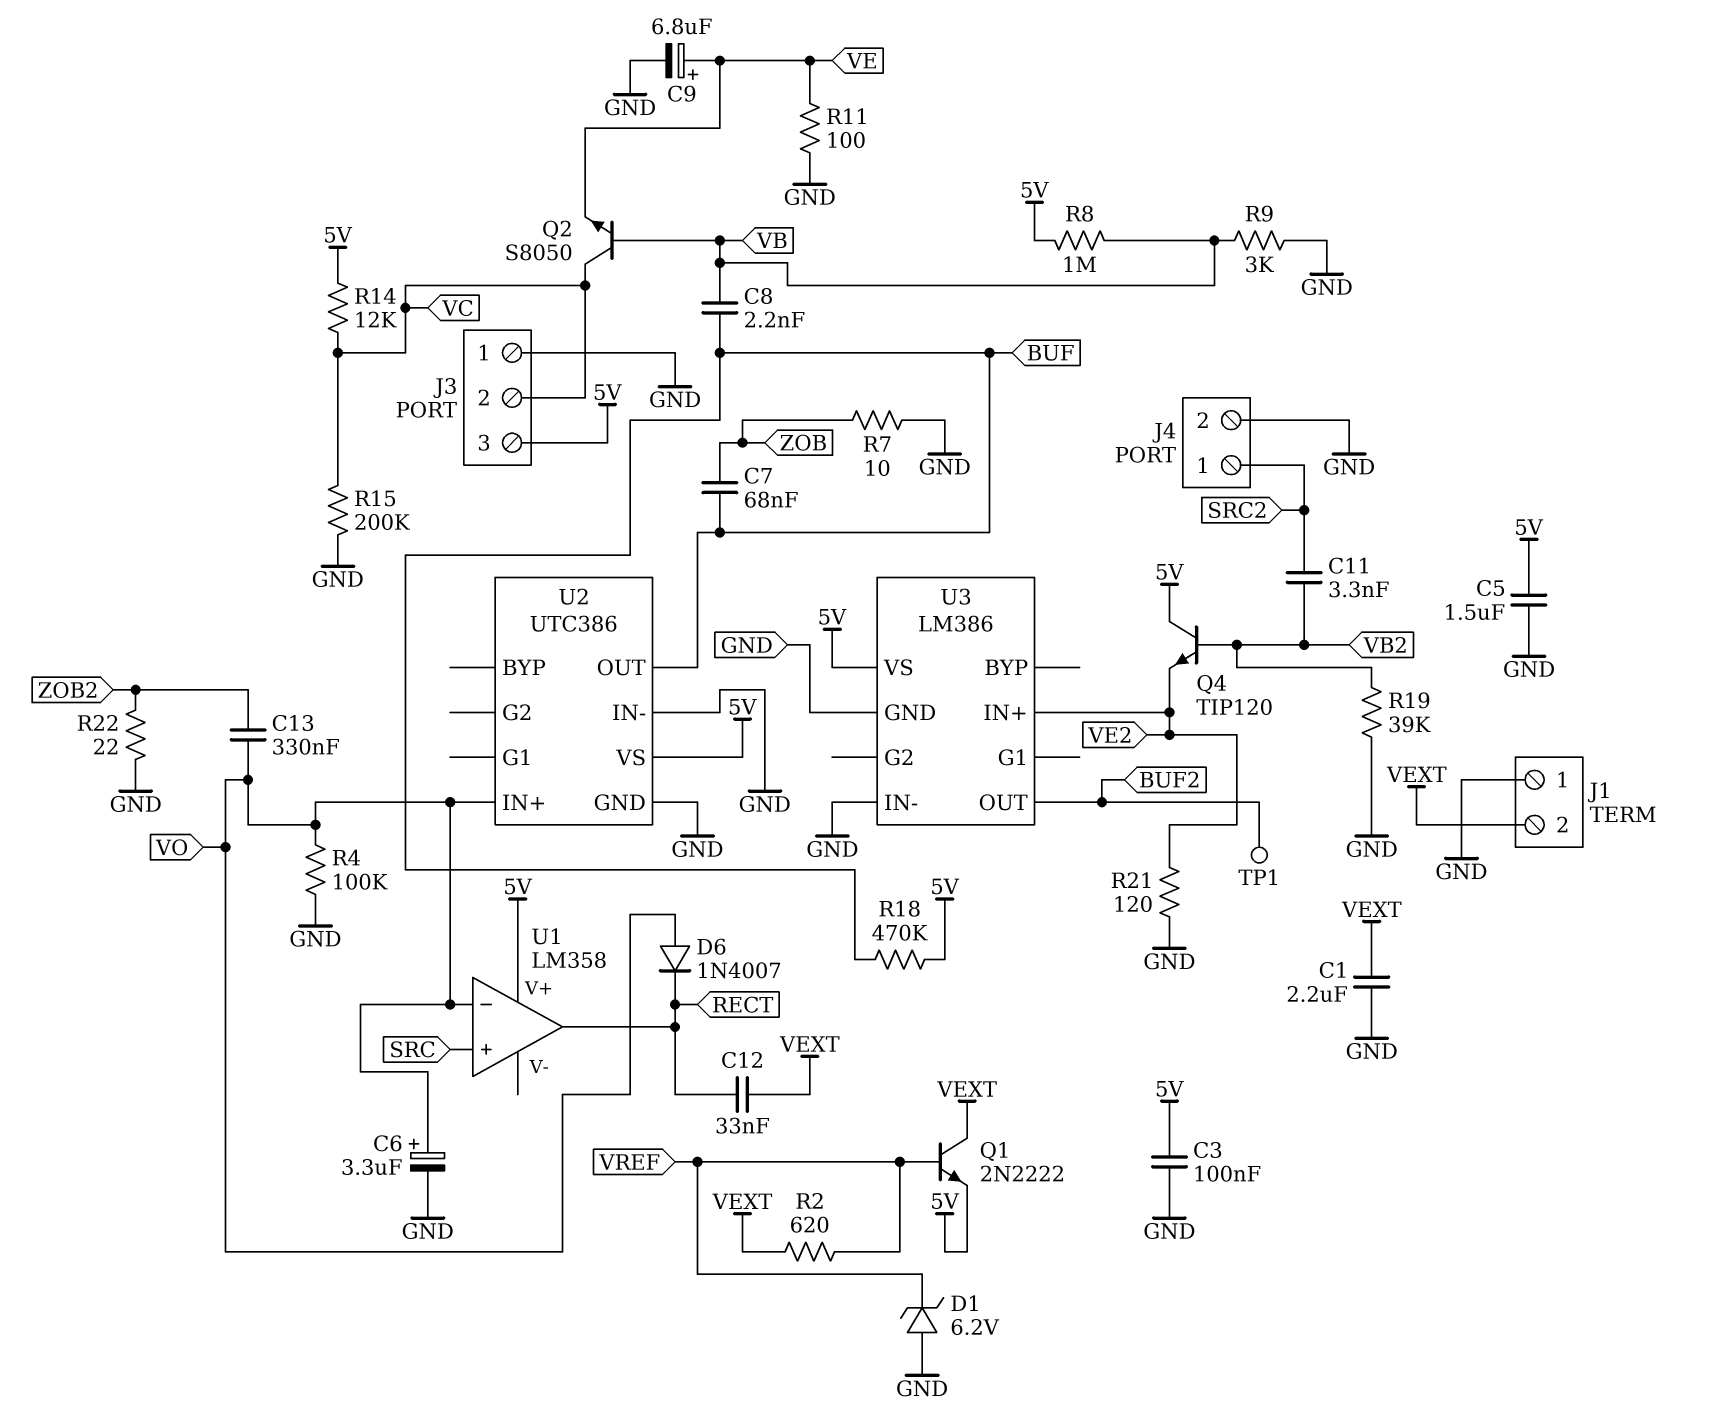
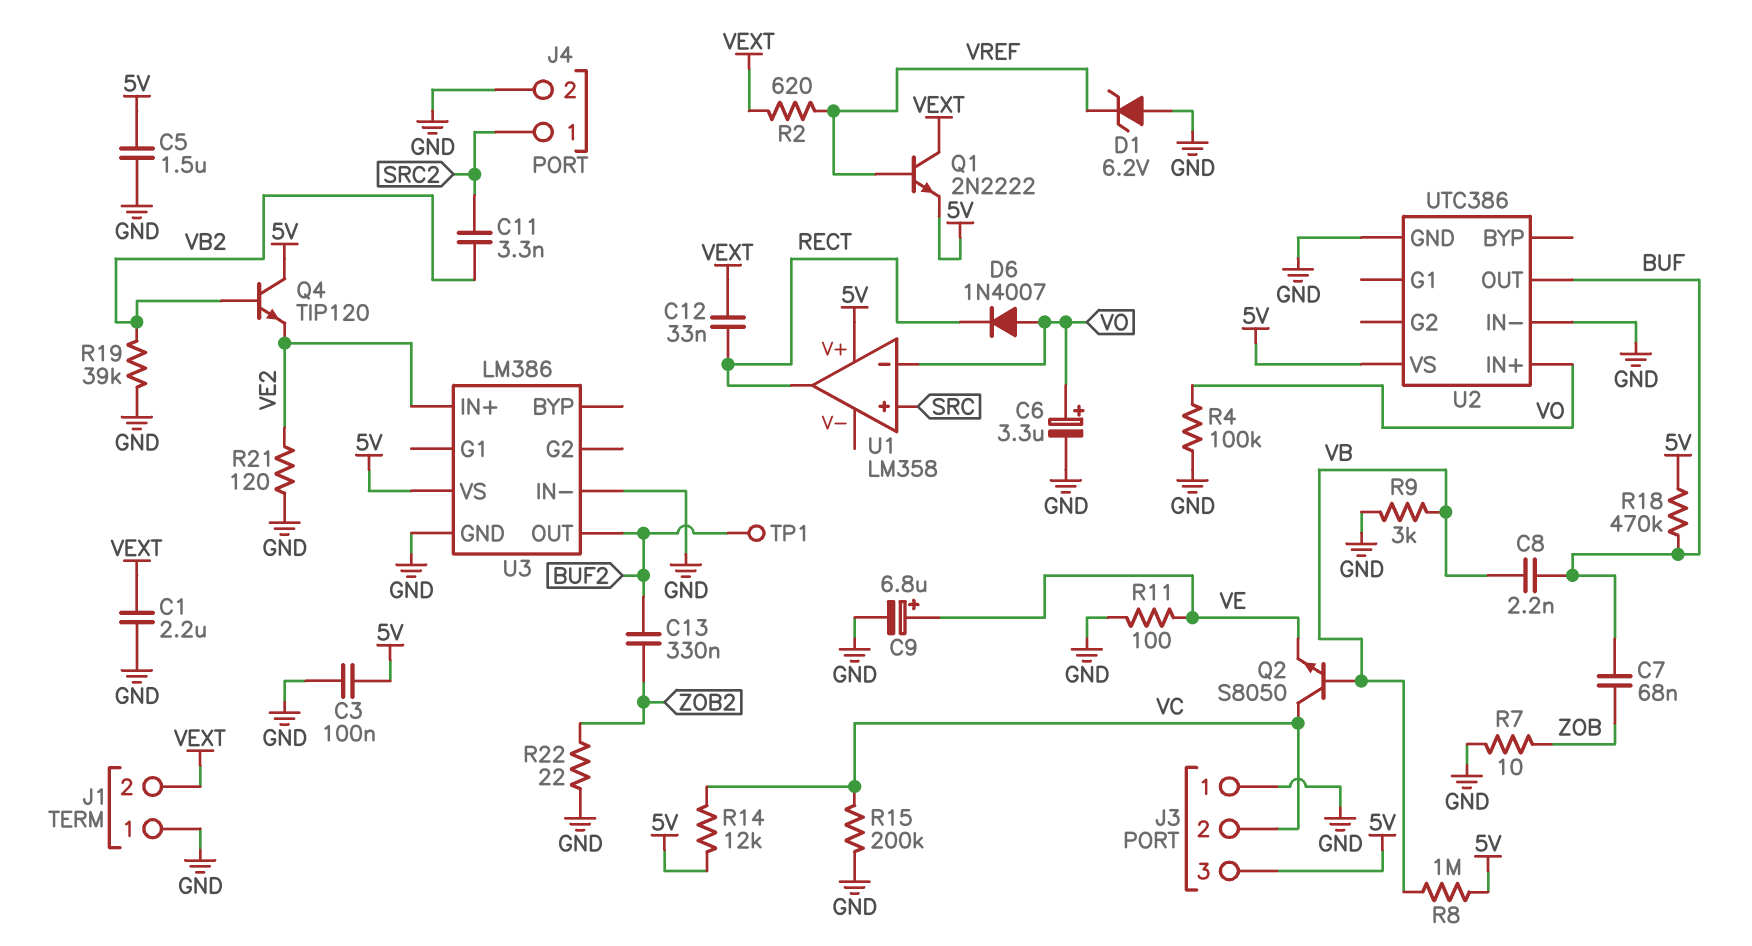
C13: 330nF (VO, ZOB2) -> 330nF (BUF2, ZOB2)

